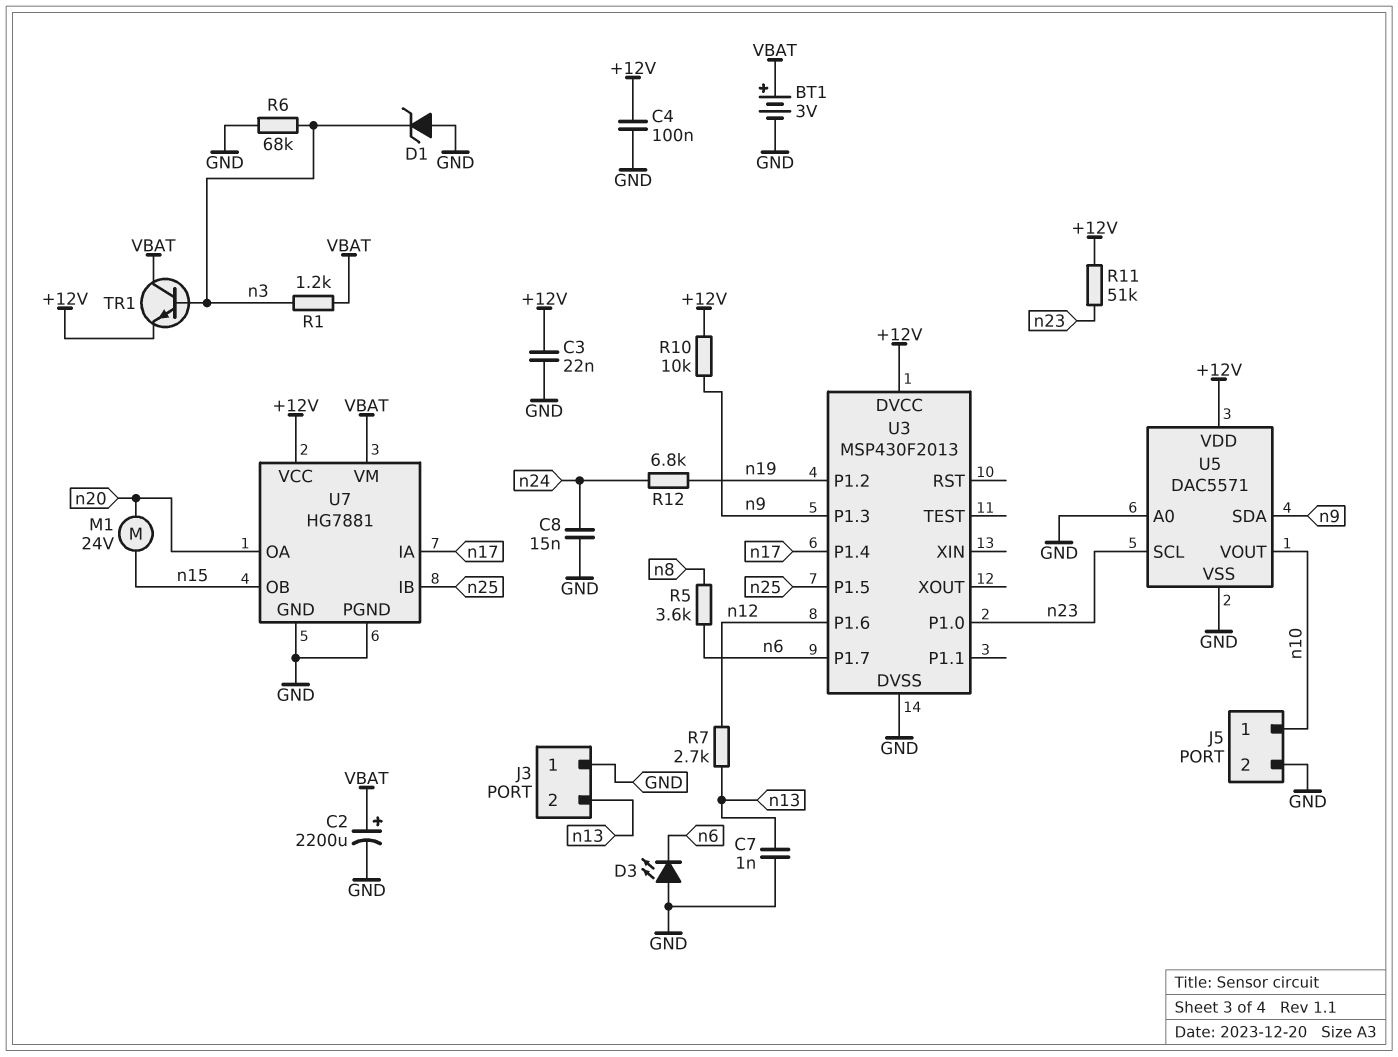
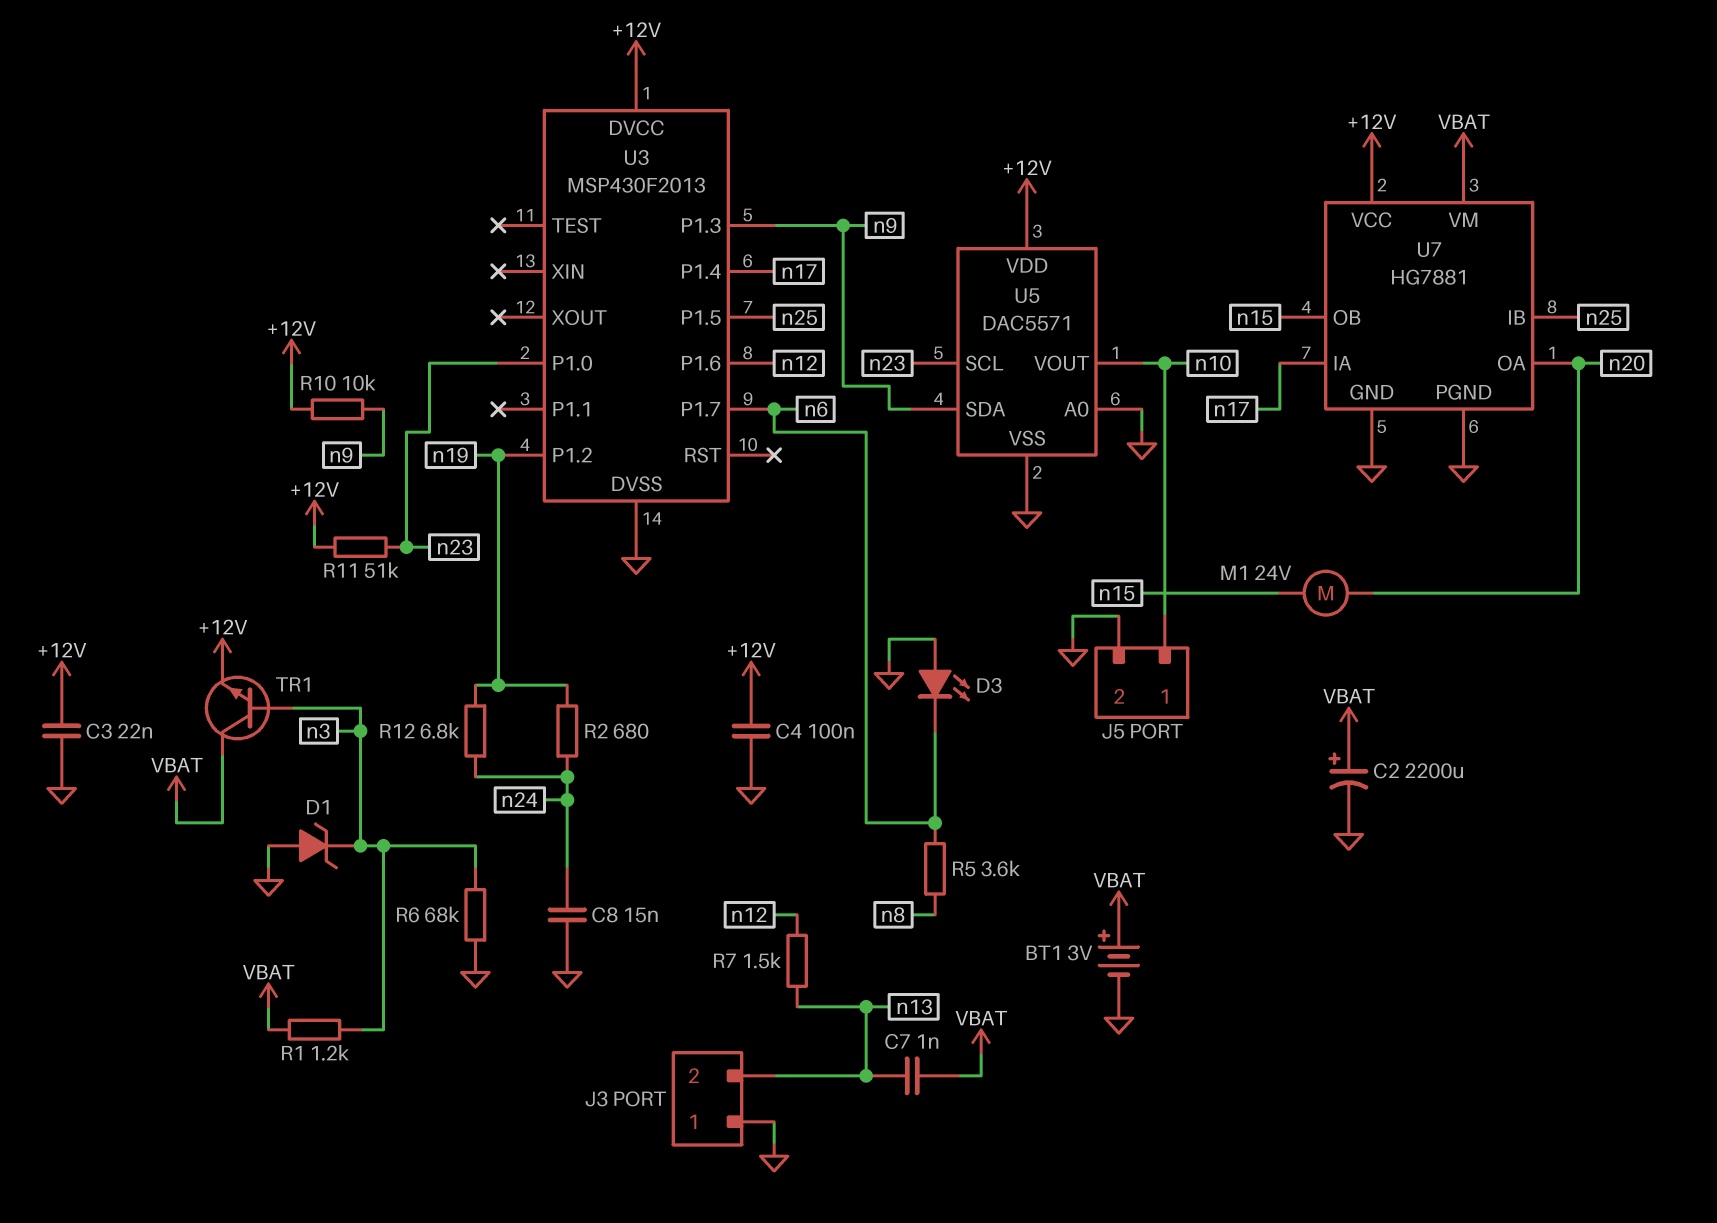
C7: 1nF (GND, n13) -> 1nF (VBAT, n13)
R2: none -> 680 (n19, n24)
R7: 2.7k (n12, n13) -> 1.5k (n12, n13)

